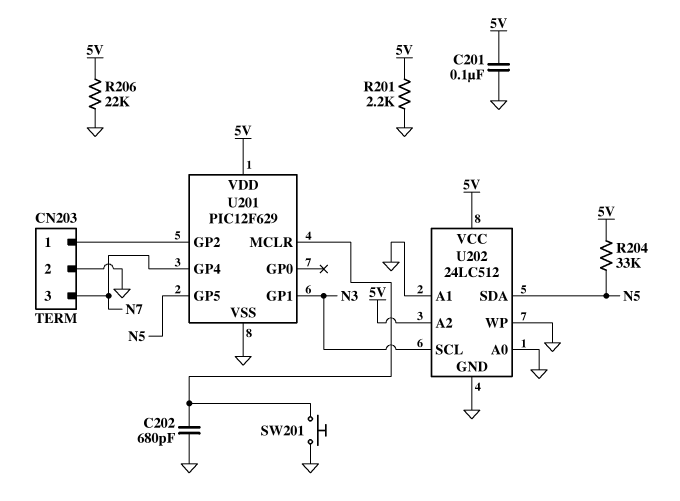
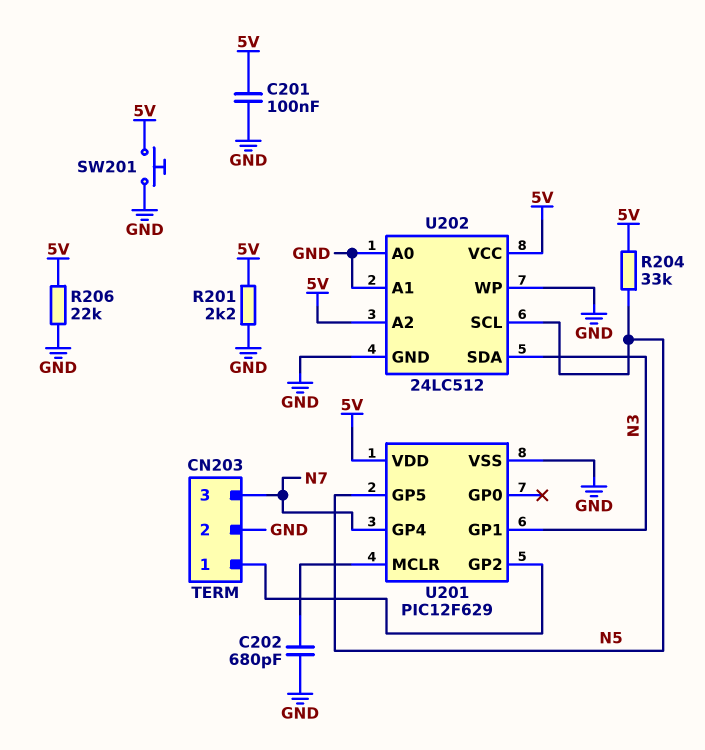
SW201: button (GND, U201/MCLR) -> button (5V, GND)
U202 pin SCL: N3 -> N5
U202 pin SDA: N5 -> N3

